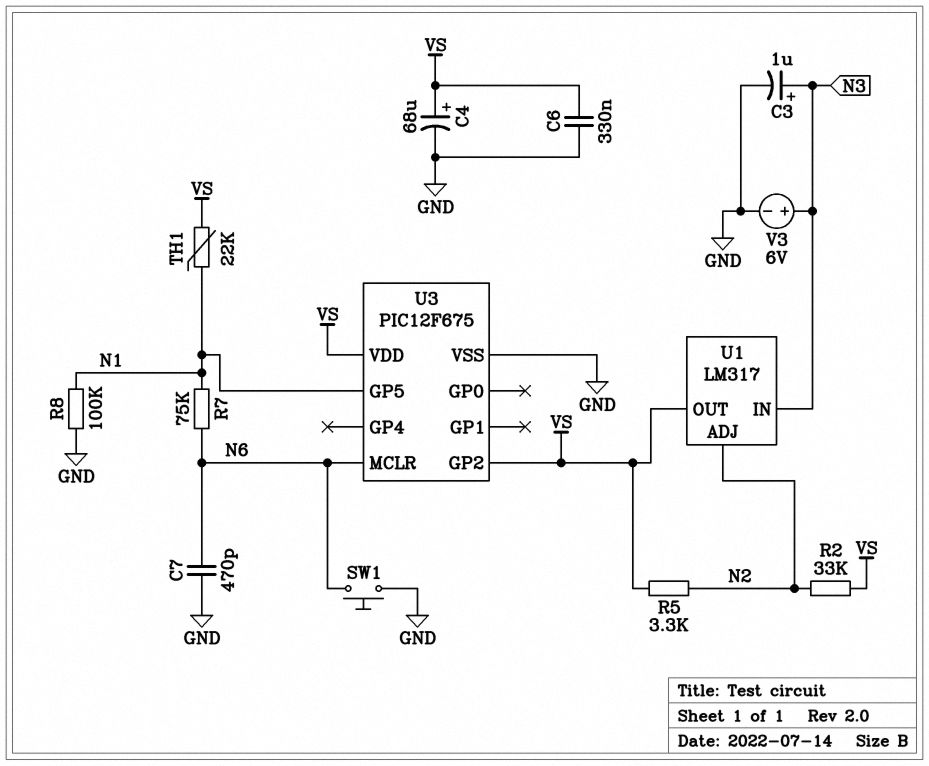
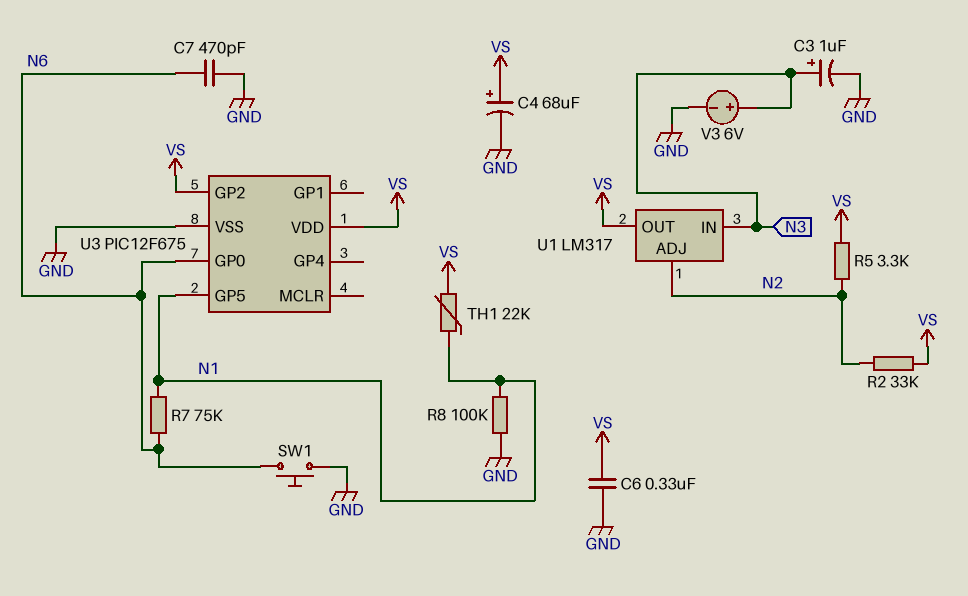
U3 pin GP0: none -> N6
U3 pin MCLR: N6 -> none

